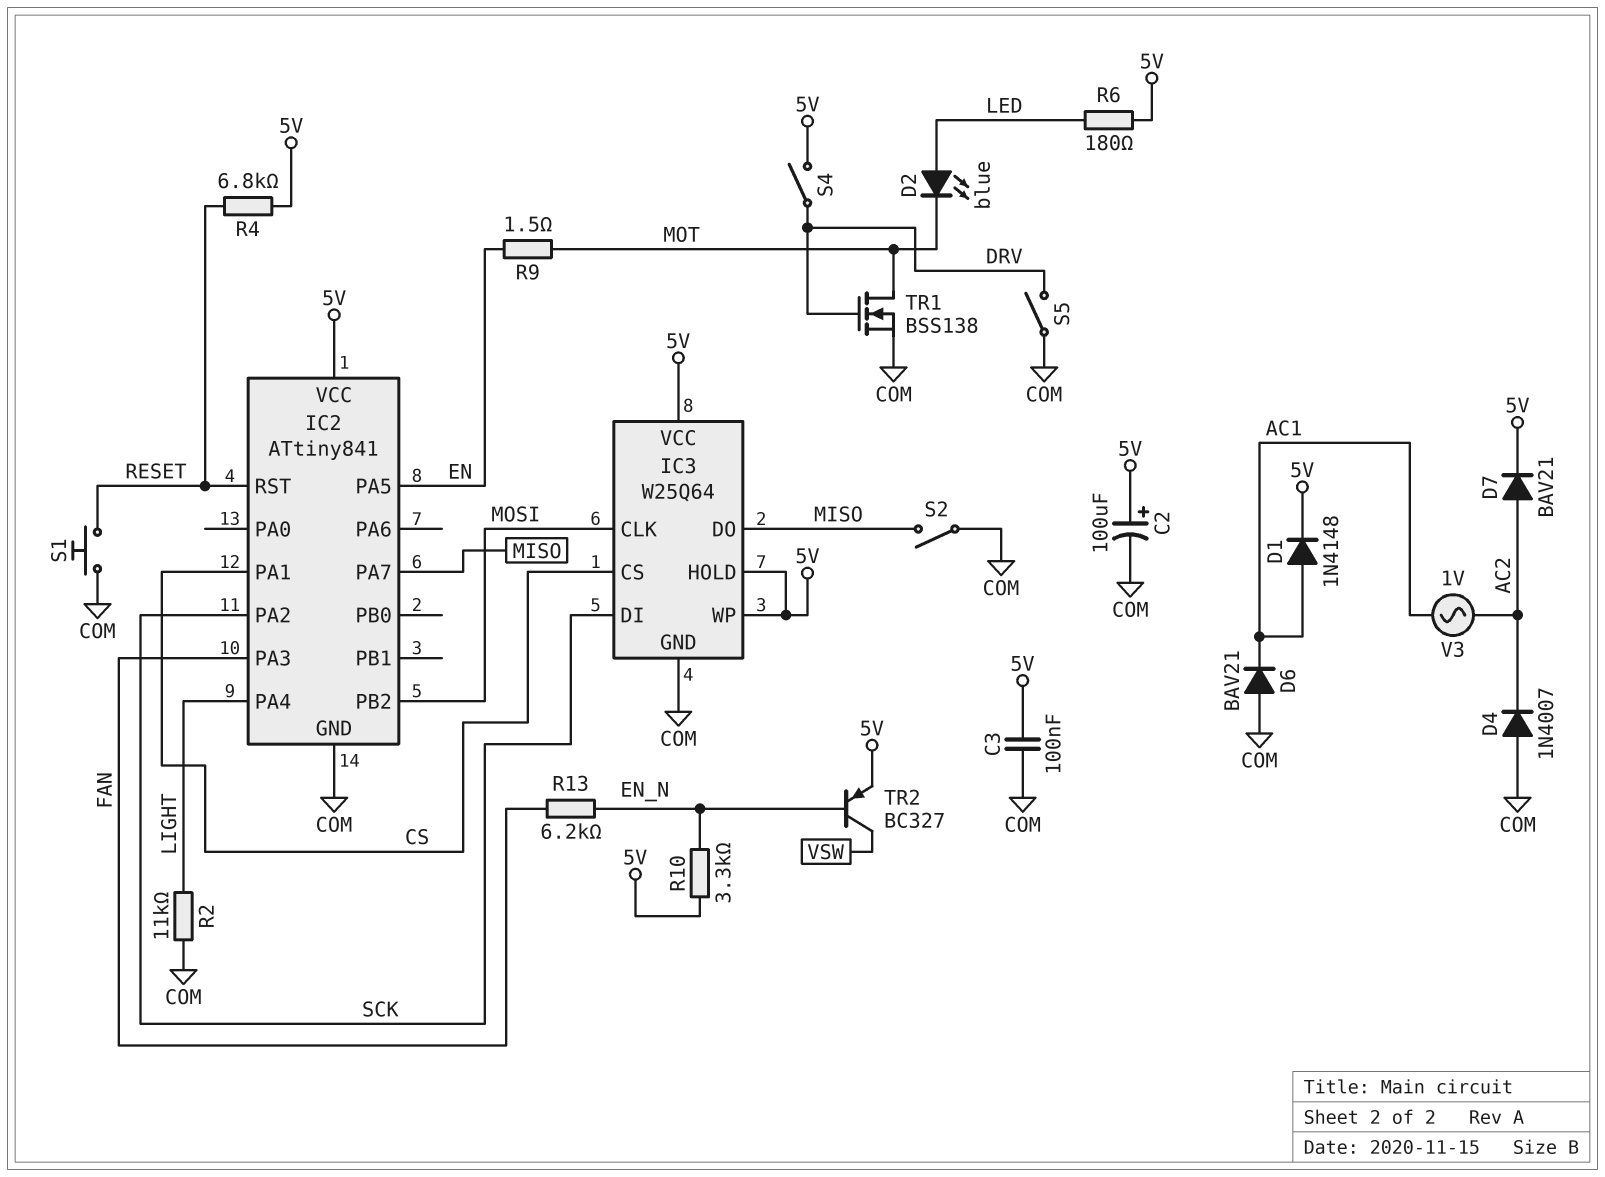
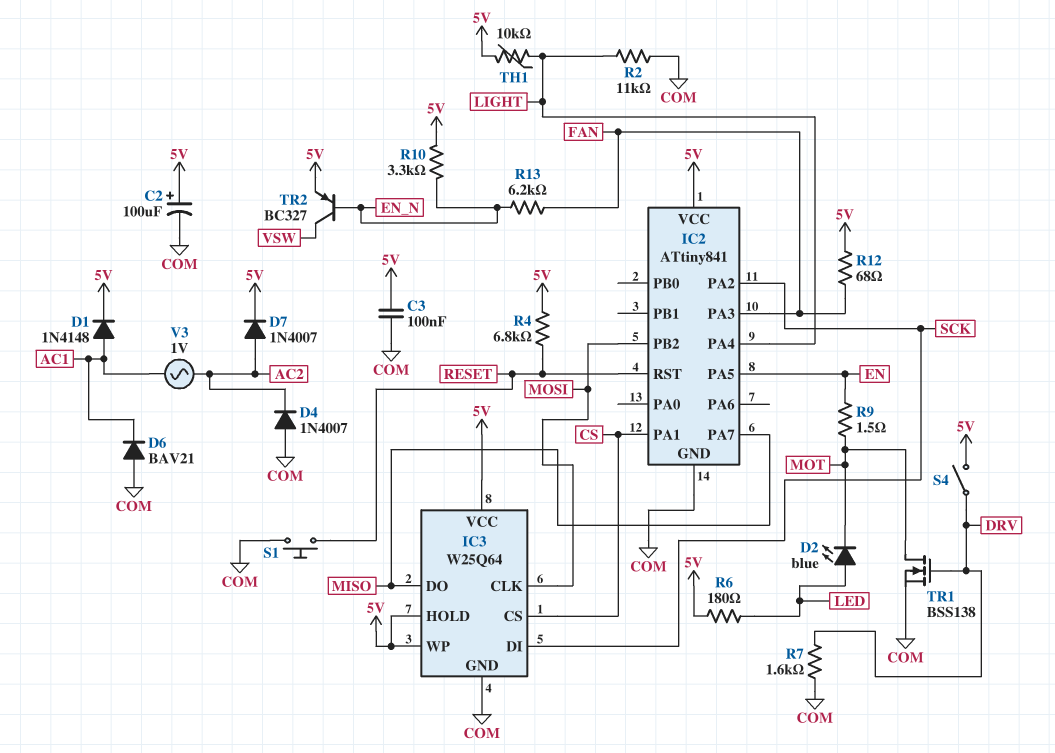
D7: diode BAV21 (A AC2, K 5V) -> diode 1N4007 (A AC2, K 5V)
R7: none -> 1.6k (COM, DRV)
R12: none -> 68 (5V, FAN)
S2: switch (COM, MISO) -> none
S5: switch (COM, DRV) -> none
TH1: none -> 10k (5V, LIGHT)

